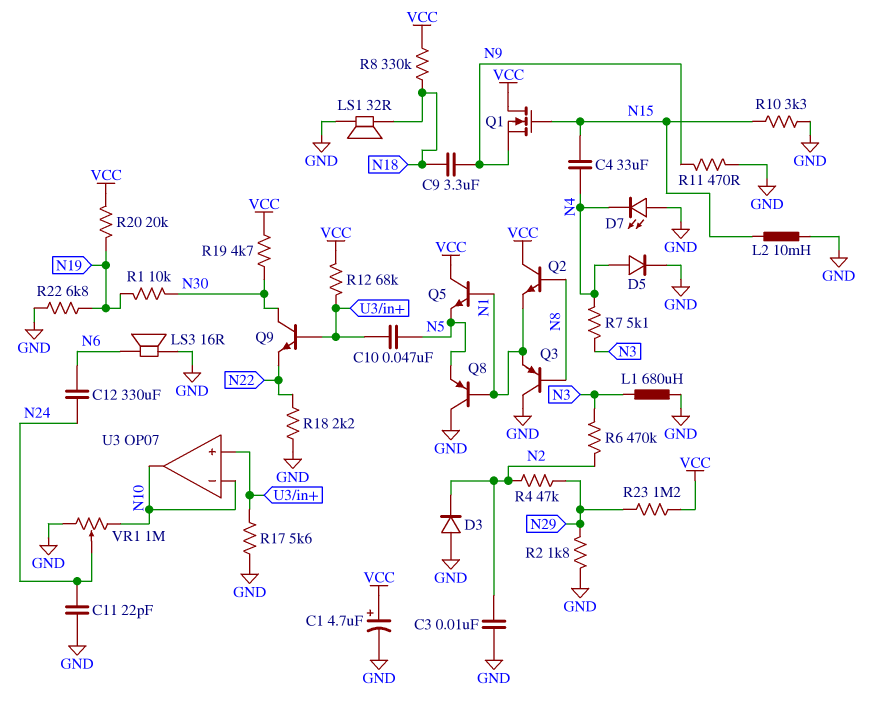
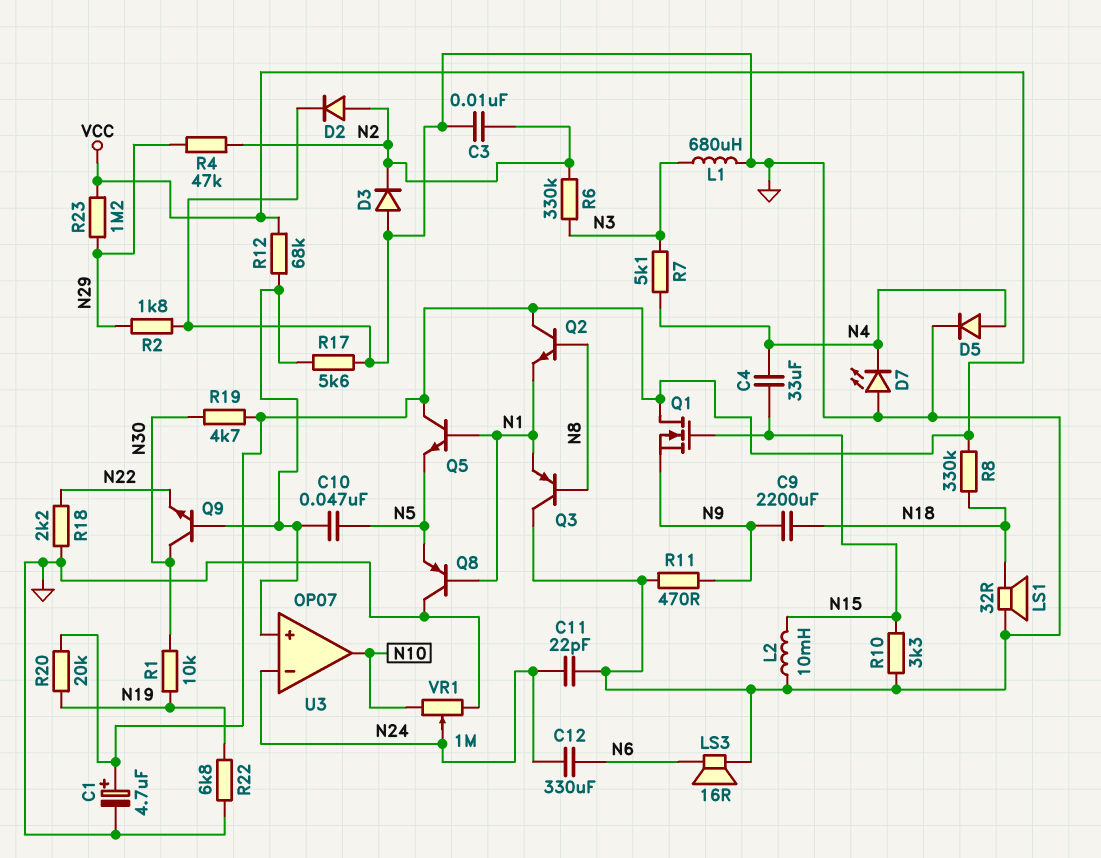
C9: 3.3uF (N9, N18) -> 2200uF (N9, N18)
D2: none -> diode (A N2, K GND)
R6: 470k (N2, N3) -> 330k (N2, N3)
U3 pin in-: N10 -> N24

